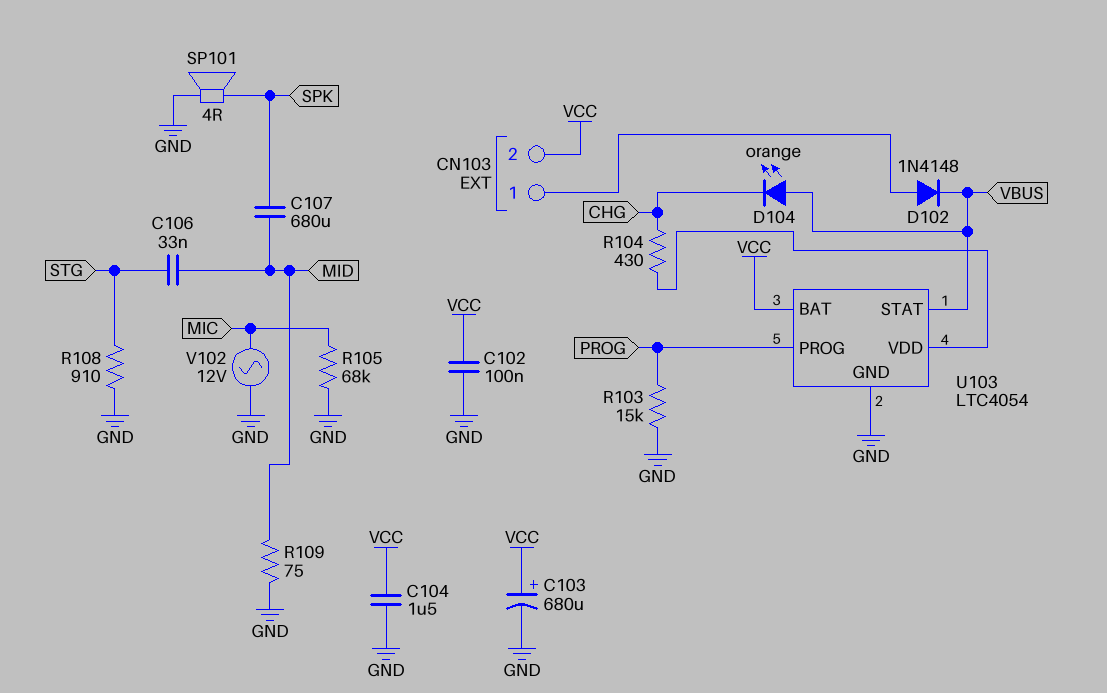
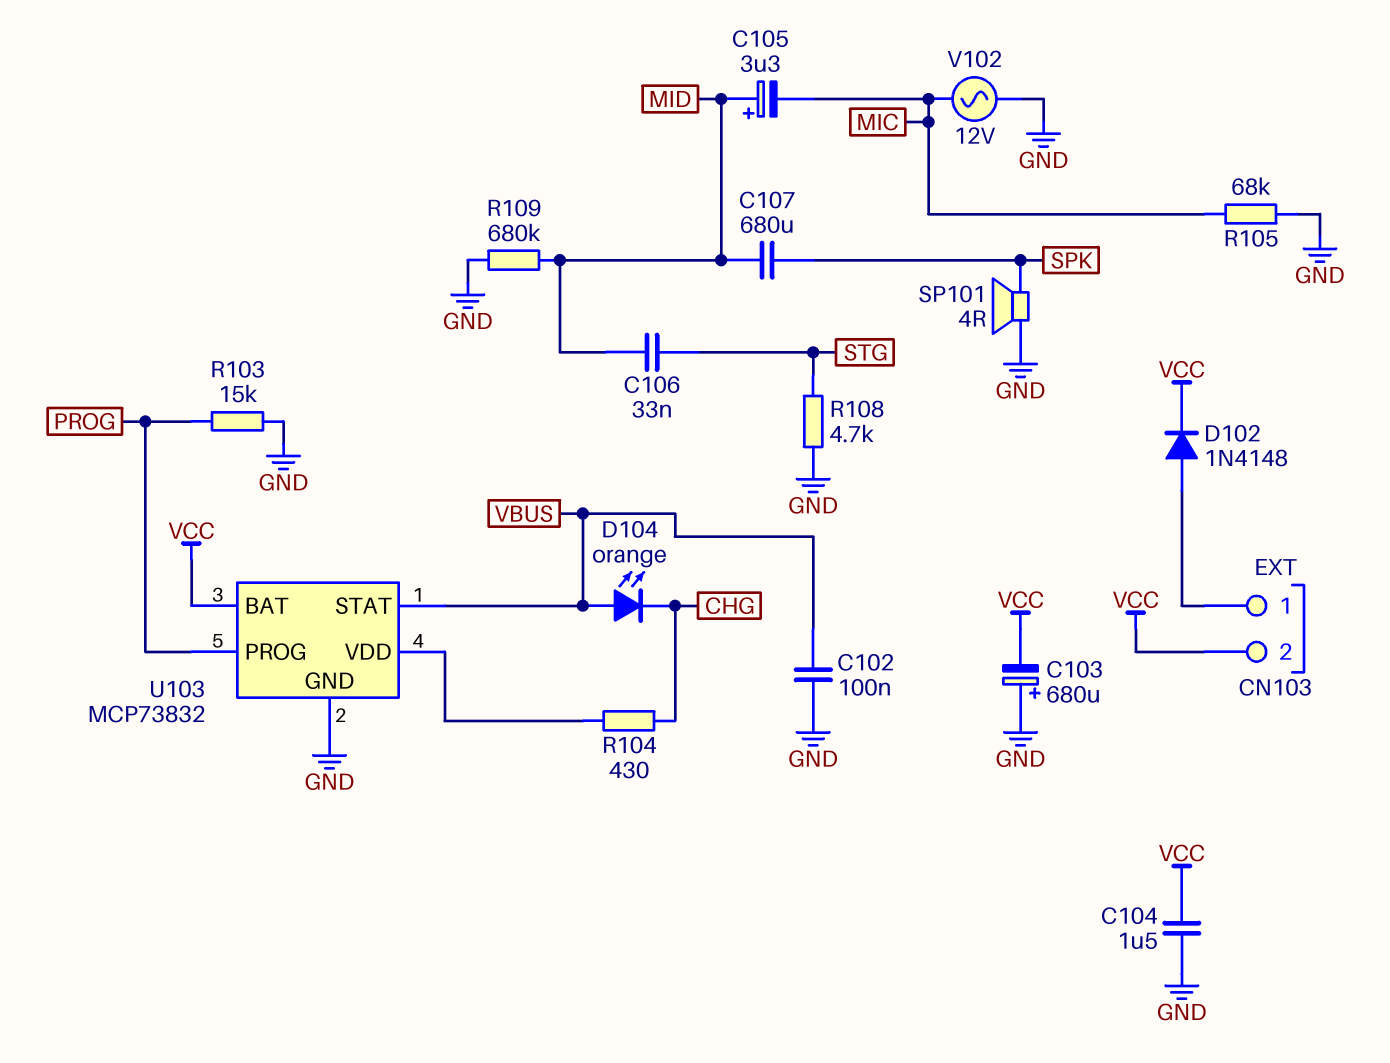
C102: 100nF (GND, VCC) -> 100nF (GND, VBUS)
C103: 680uF (plus VCC, minus GND) -> 680uF (plus GND, minus VCC)
C105: none -> 3.3uF (plus MID, minus MIC)
D102: diode 1N4148 (A CN103/1, K VBUS) -> diode 1N4148 (A CN103/1, K VCC)
R108: 910 (GND, STG) -> 4.7k (GND, STG)
R109: 75 (GND, MID) -> 680k (GND, MID)
U103: LTC4054 -> MCP73832

